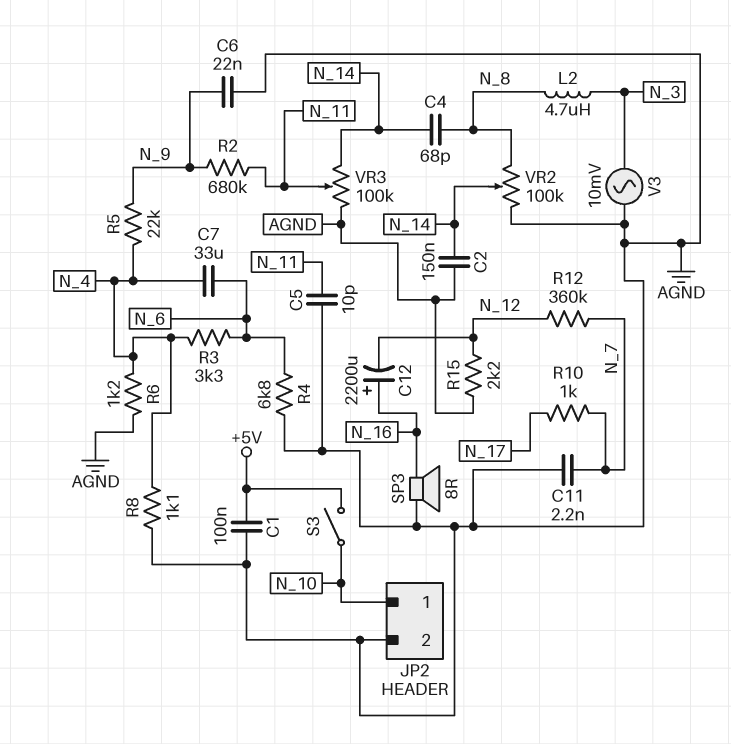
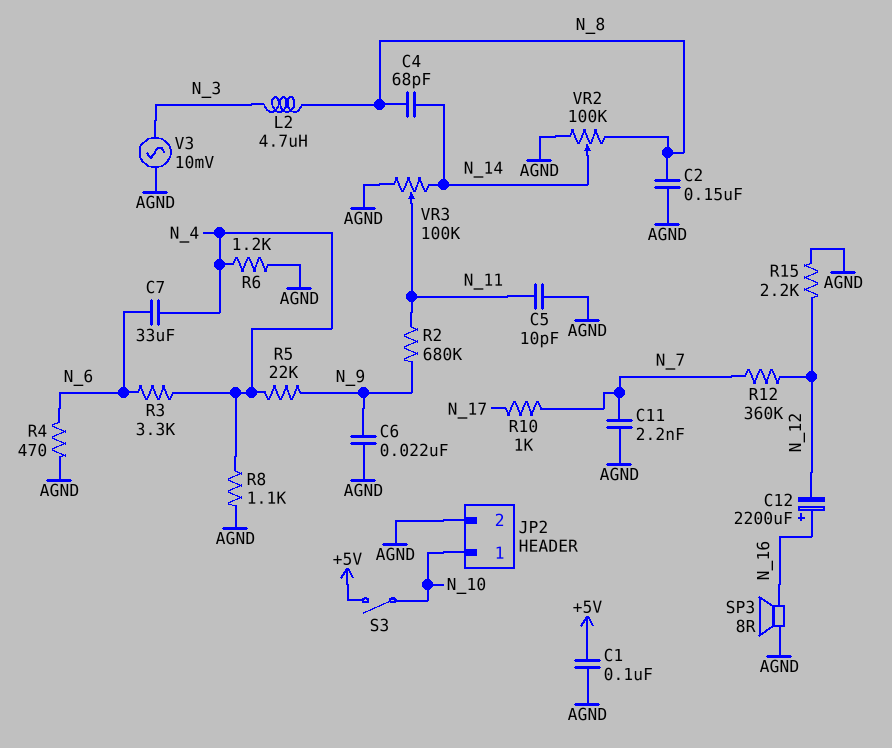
C2: 150nF (AGND, N_14) -> 150nF (AGND, N_8)
R4: 6.8k (AGND, N_6) -> 470 (AGND, N_6)

